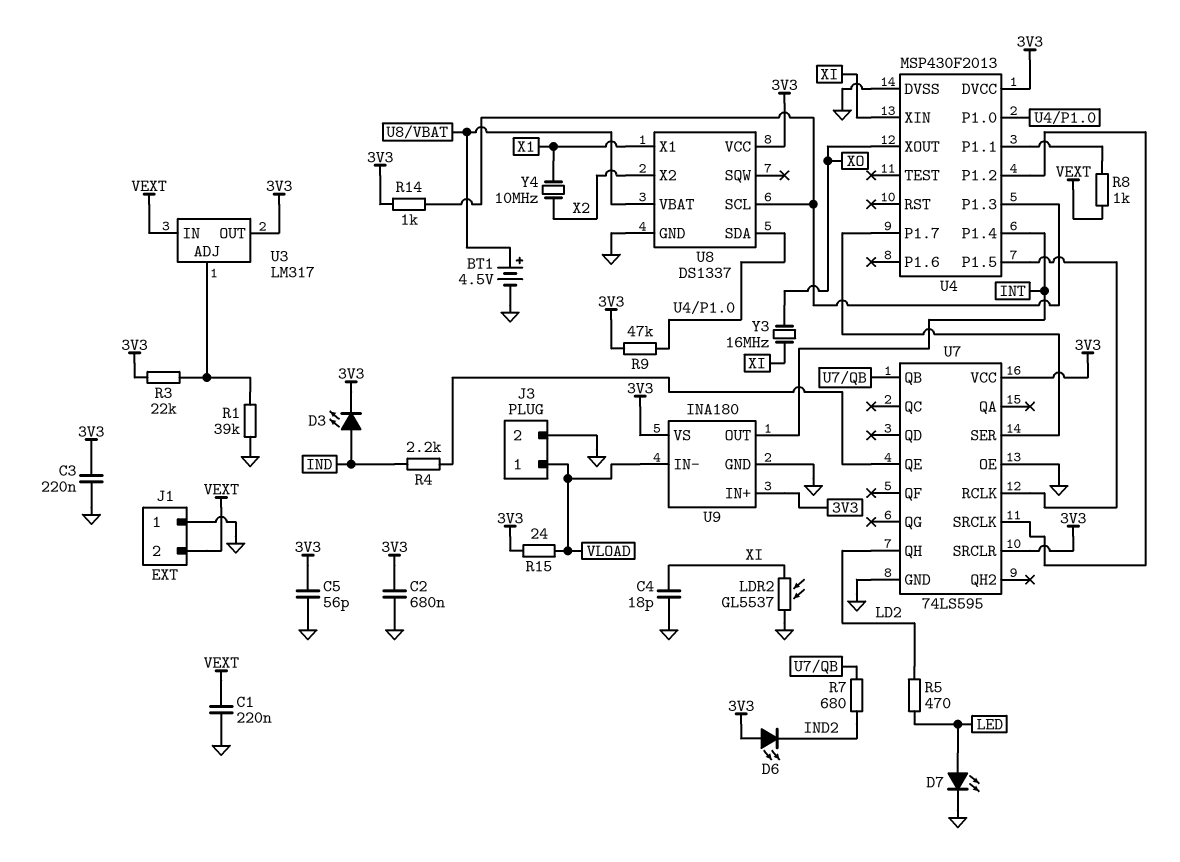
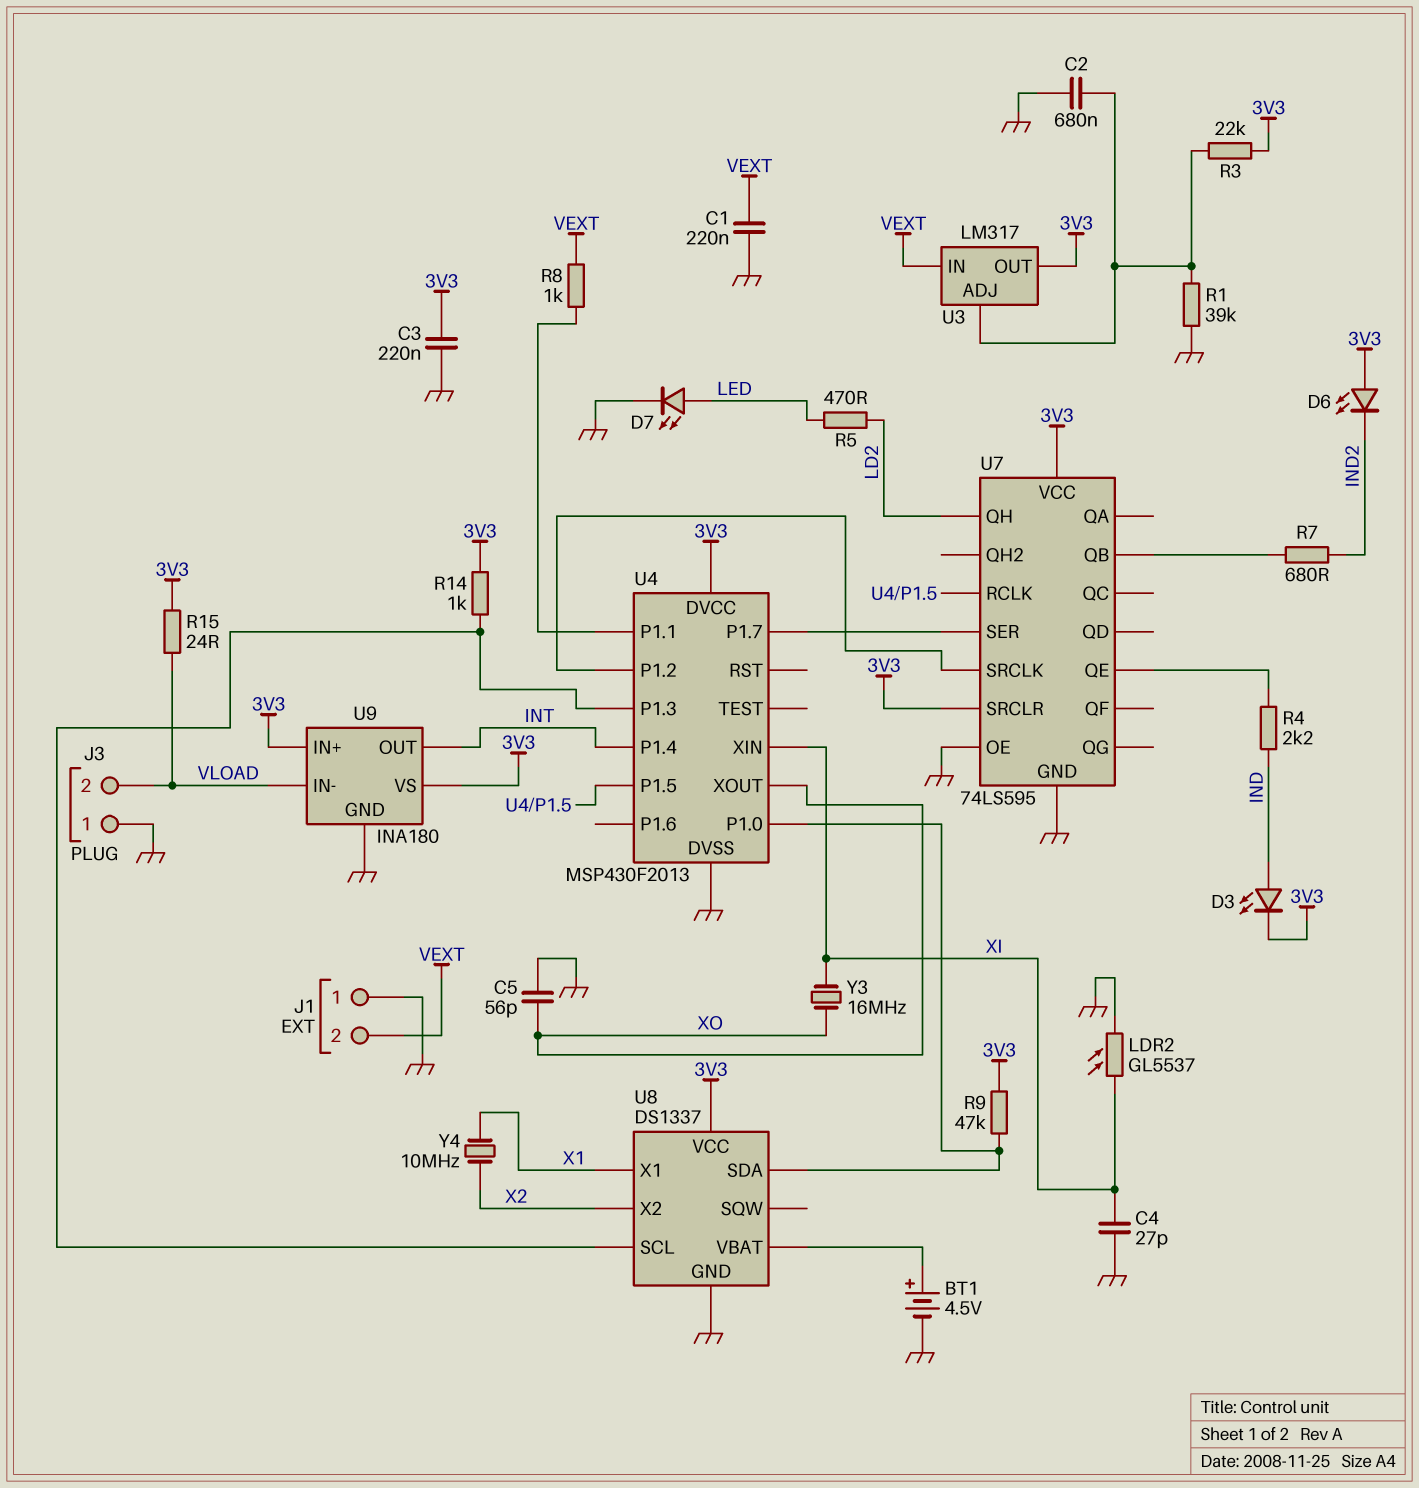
C2: 680nF (3V3, GND) -> 680nF (GND, U3/ADJ)
C4: 18pF (GND, XI) -> 27pF (GND, XI)
C5: 56pF (3V3, GND) -> 56pF (GND, XO)
J3 pin 1: VLOAD -> GND
J3 pin 2: GND -> VLOAD

